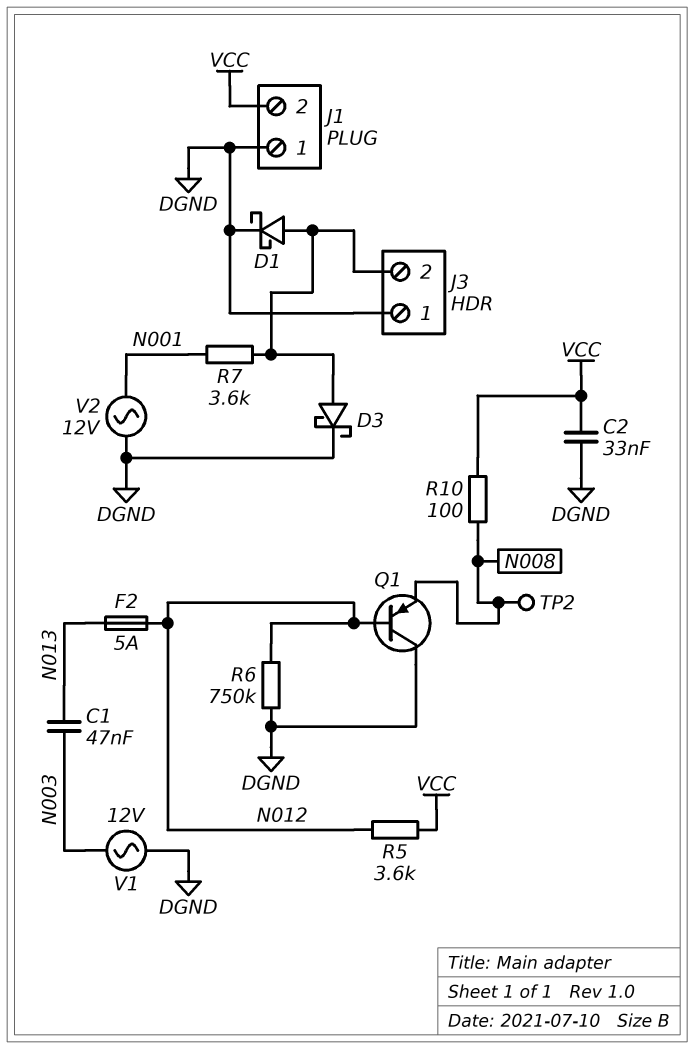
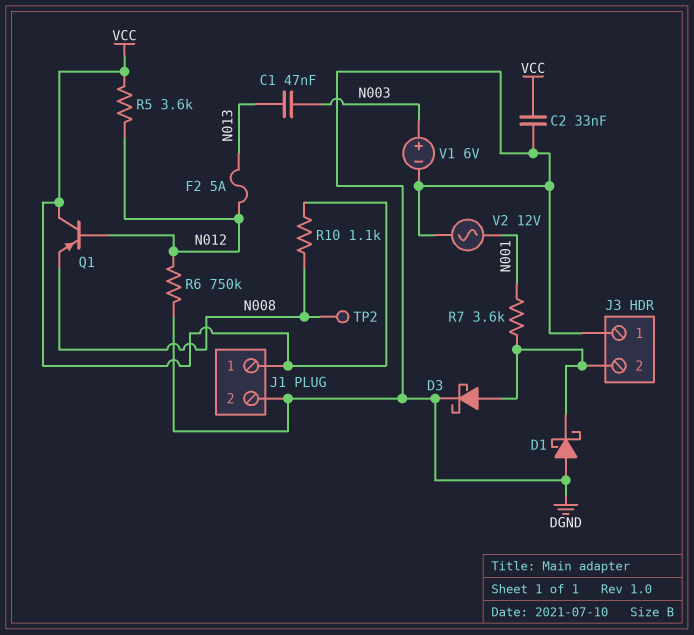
D1: schottky (A J3/2, K DGND) -> schottky (A DGND, K J3/2)
J1 pin 1: DGND -> VCC
J1 pin 2: VCC -> DGND
Q1: PNP (B N012, C DGND, E N008) -> PNP (B N012, C VCC, E N008)
R10: 100 (N008, VCC) -> 1.1k (N008, VCC)
V1: AC 12V (DGND, N003) -> 6V (plus N003, minus DGND)

